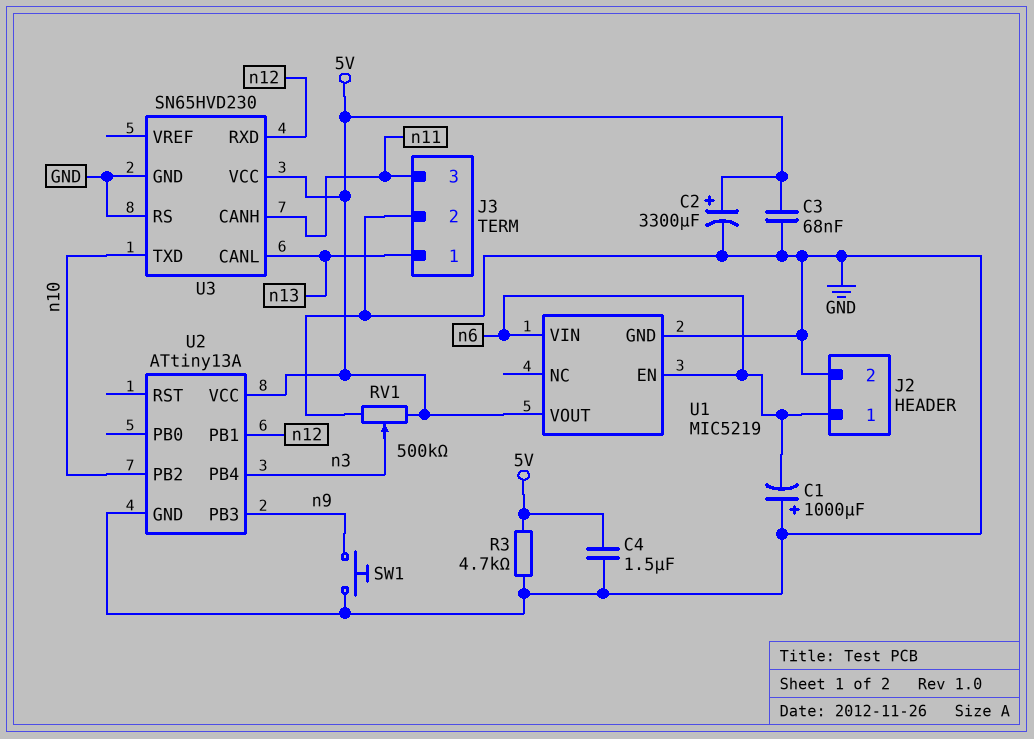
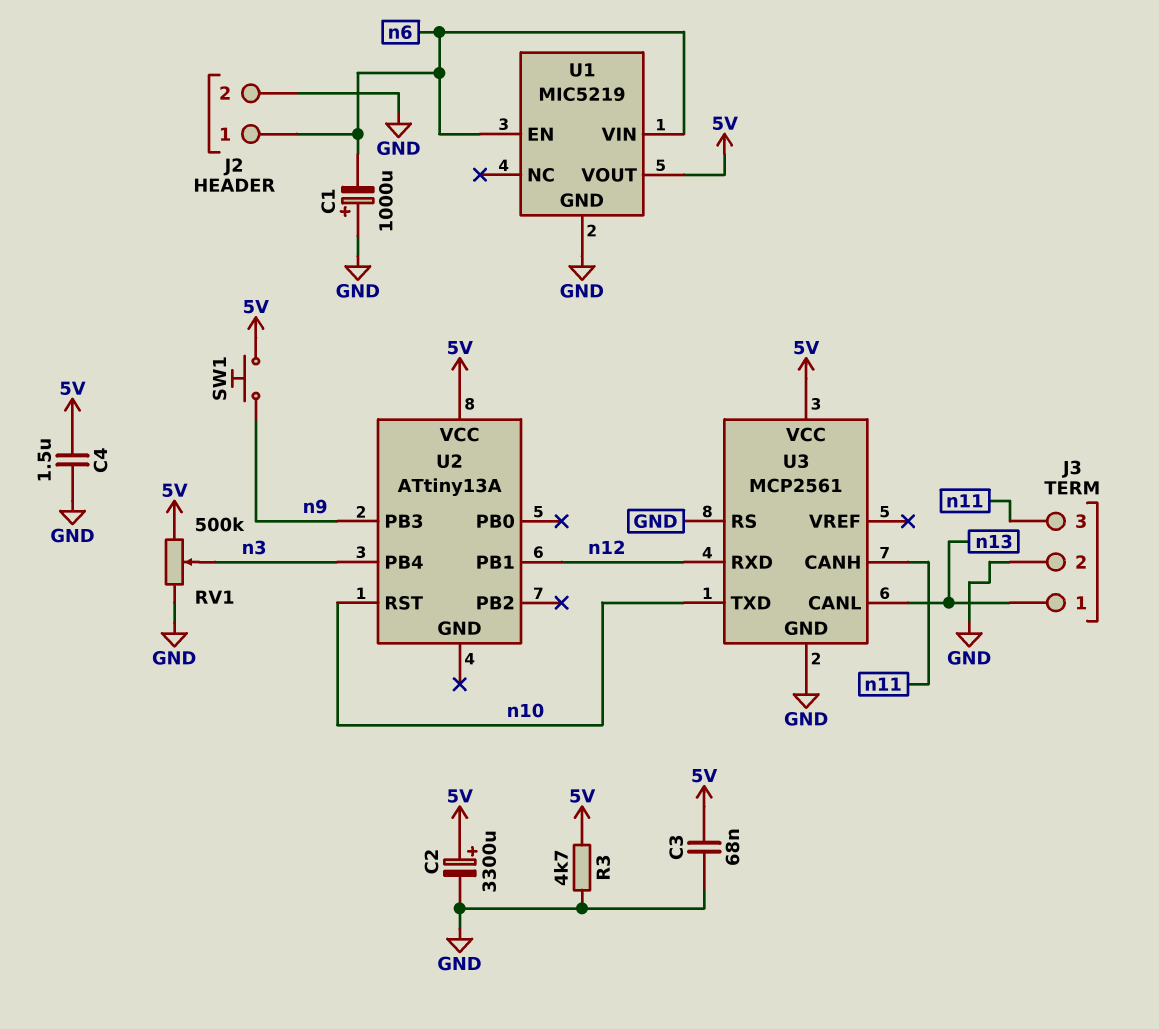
SW1: button (GND, n9) -> button (5V, n9)
U2 pin GND: GND -> none
U2 pin PB2: n10 -> none
U2 pin RST: none -> n10
U3: SN65HVD230 -> MCP2561

